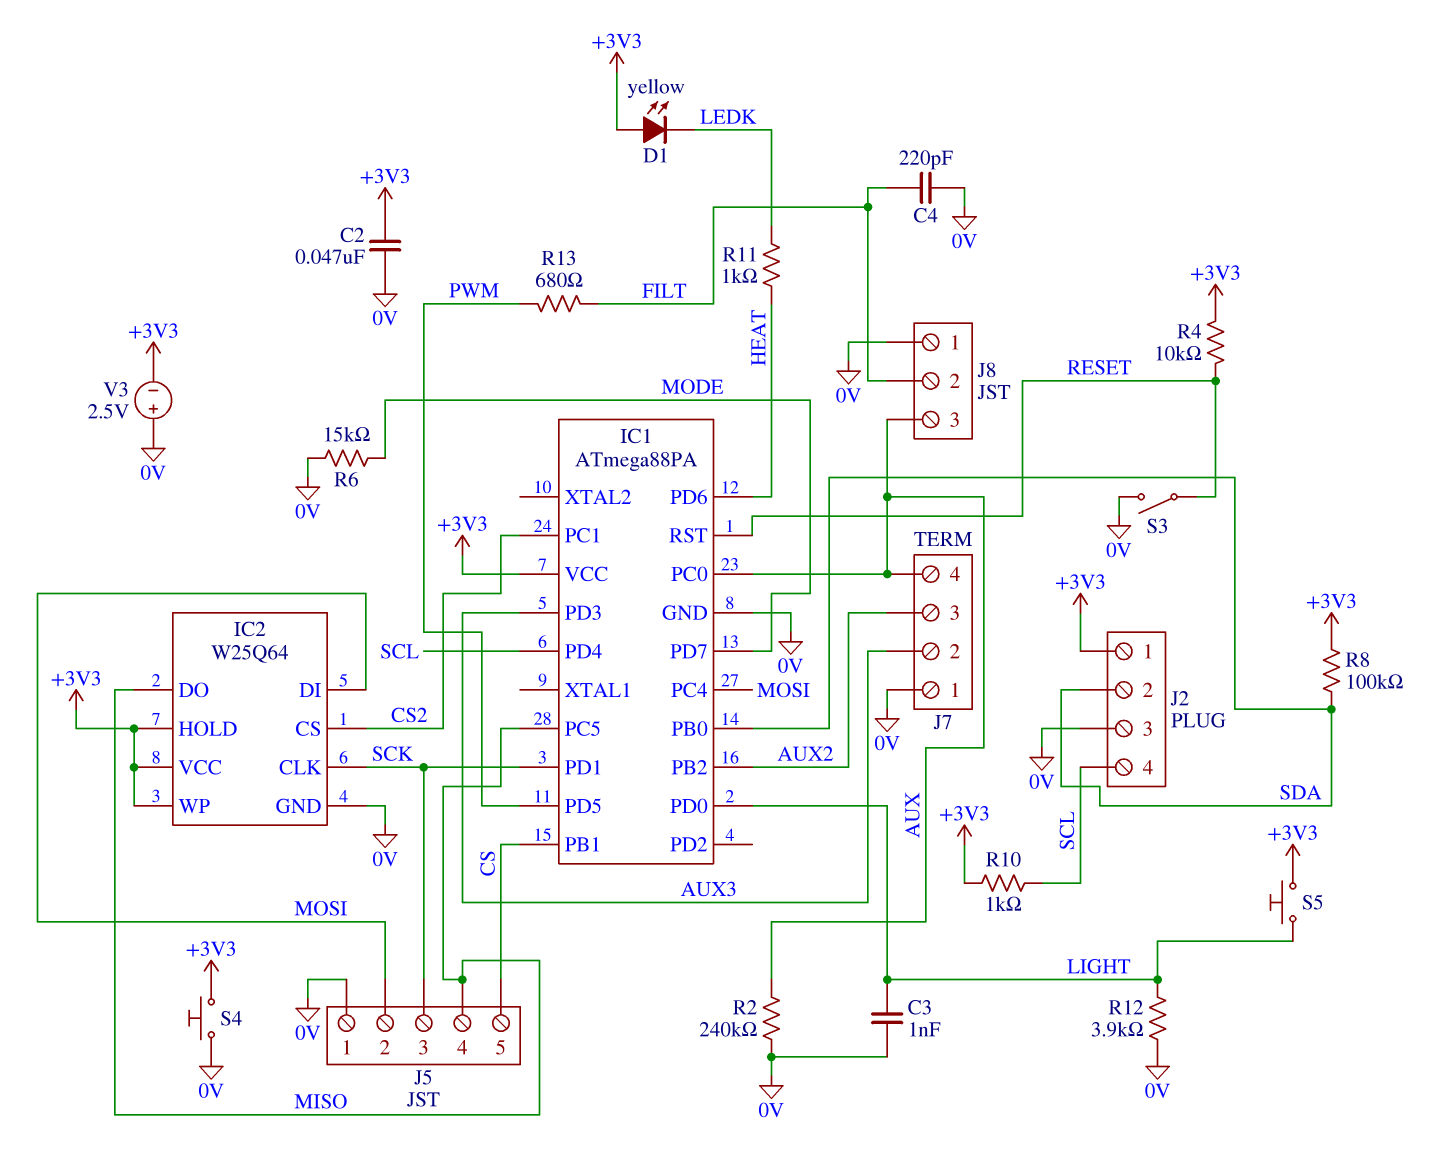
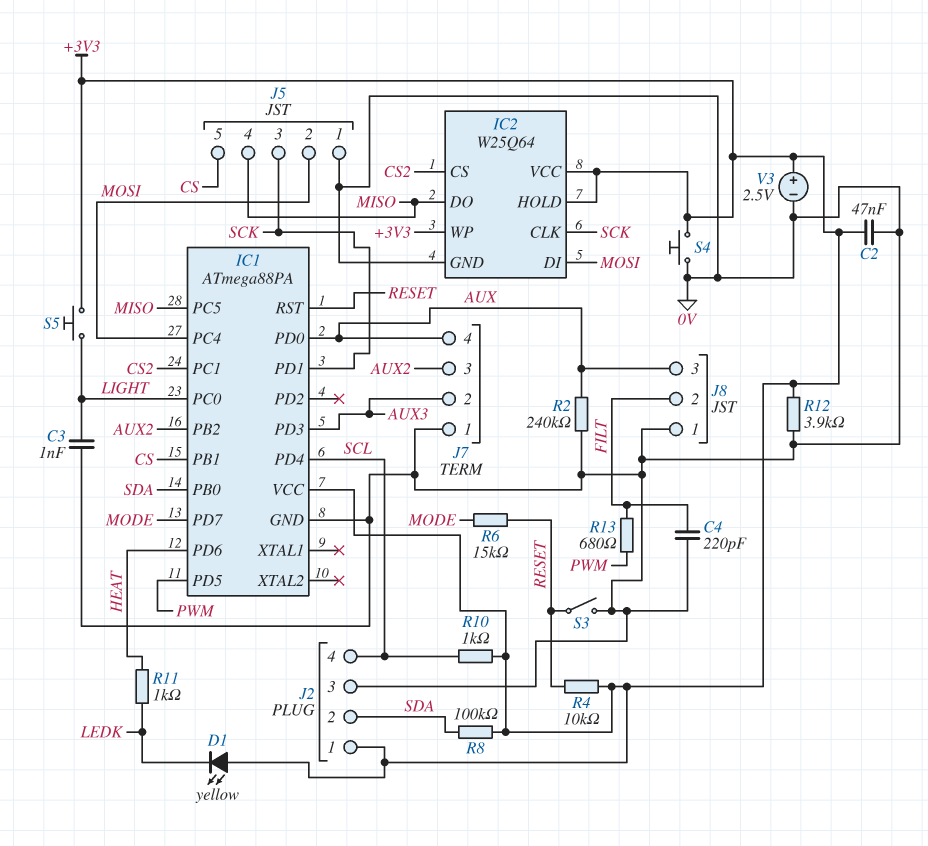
IC1 pin PC0: AUX -> LIGHT
IC1 pin PD0: LIGHT -> AUX
R6: 15k (0V, MODE) -> 15k (MODE, RESET)
R12: 3.9k (0V, LIGHT) -> 3.9k (+3V3, 0V)
V3: 2.5V (plus 0V, minus +3V3) -> 2.5V (plus +3V3, minus 0V)

